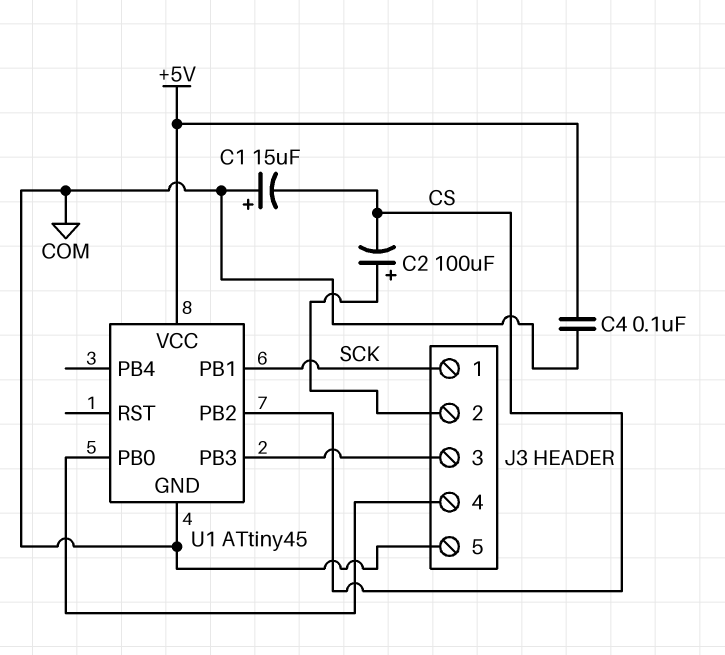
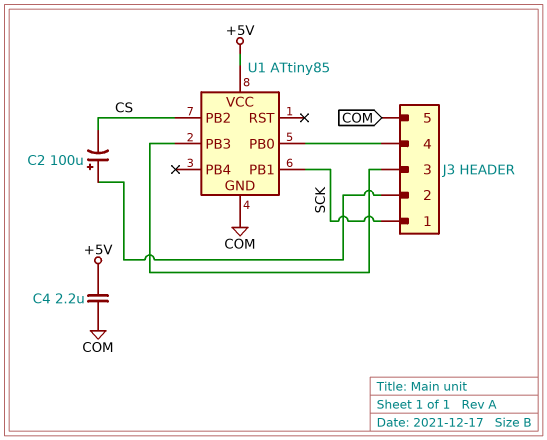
C1: 15uF (plus COM, minus CS) -> none
C4: 100nF (+5V, COM) -> 2.2uF (+5V, COM)
U1: ATtiny45 -> ATtiny85

